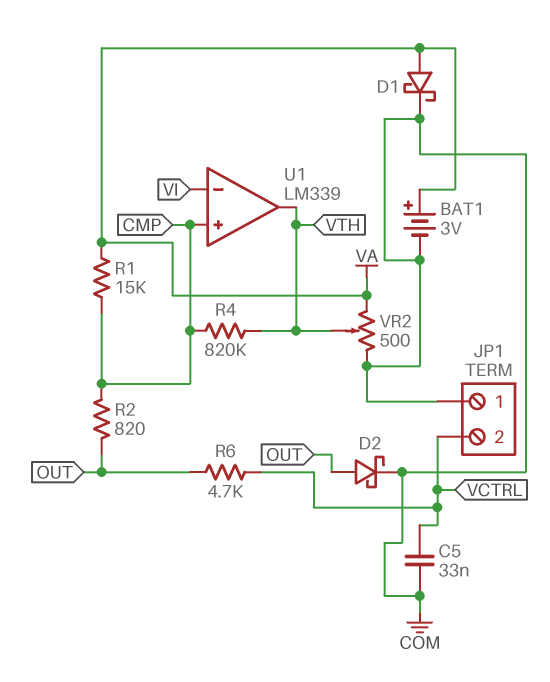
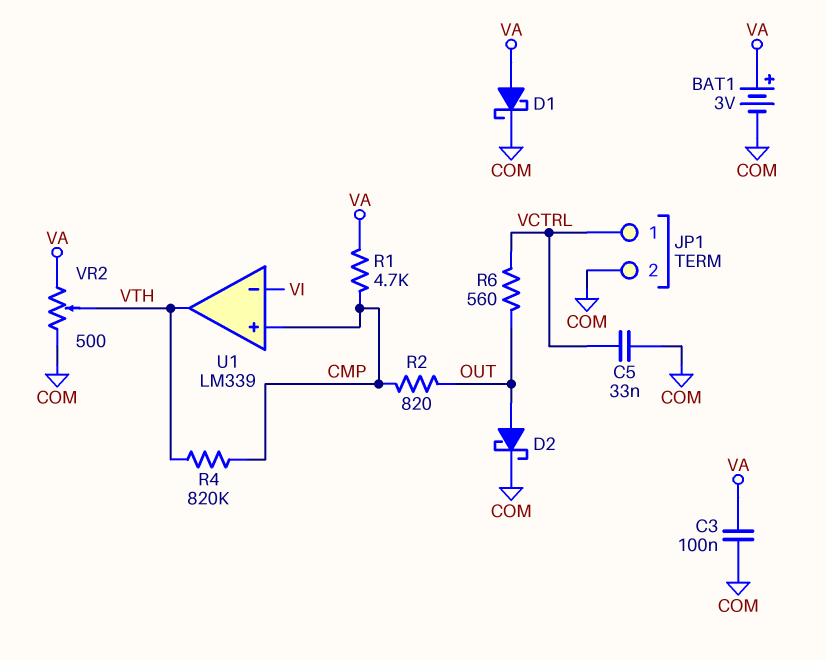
C3: none -> 100nF (COM, VA)
JP1 pin 1: COM -> VCTRL
JP1 pin 2: VCTRL -> COM
R1: 15k (CMP, VA) -> 4.7k (CMP, VA)
R6: 4.7k (OUT, VCTRL) -> 560 (OUT, VCTRL)

